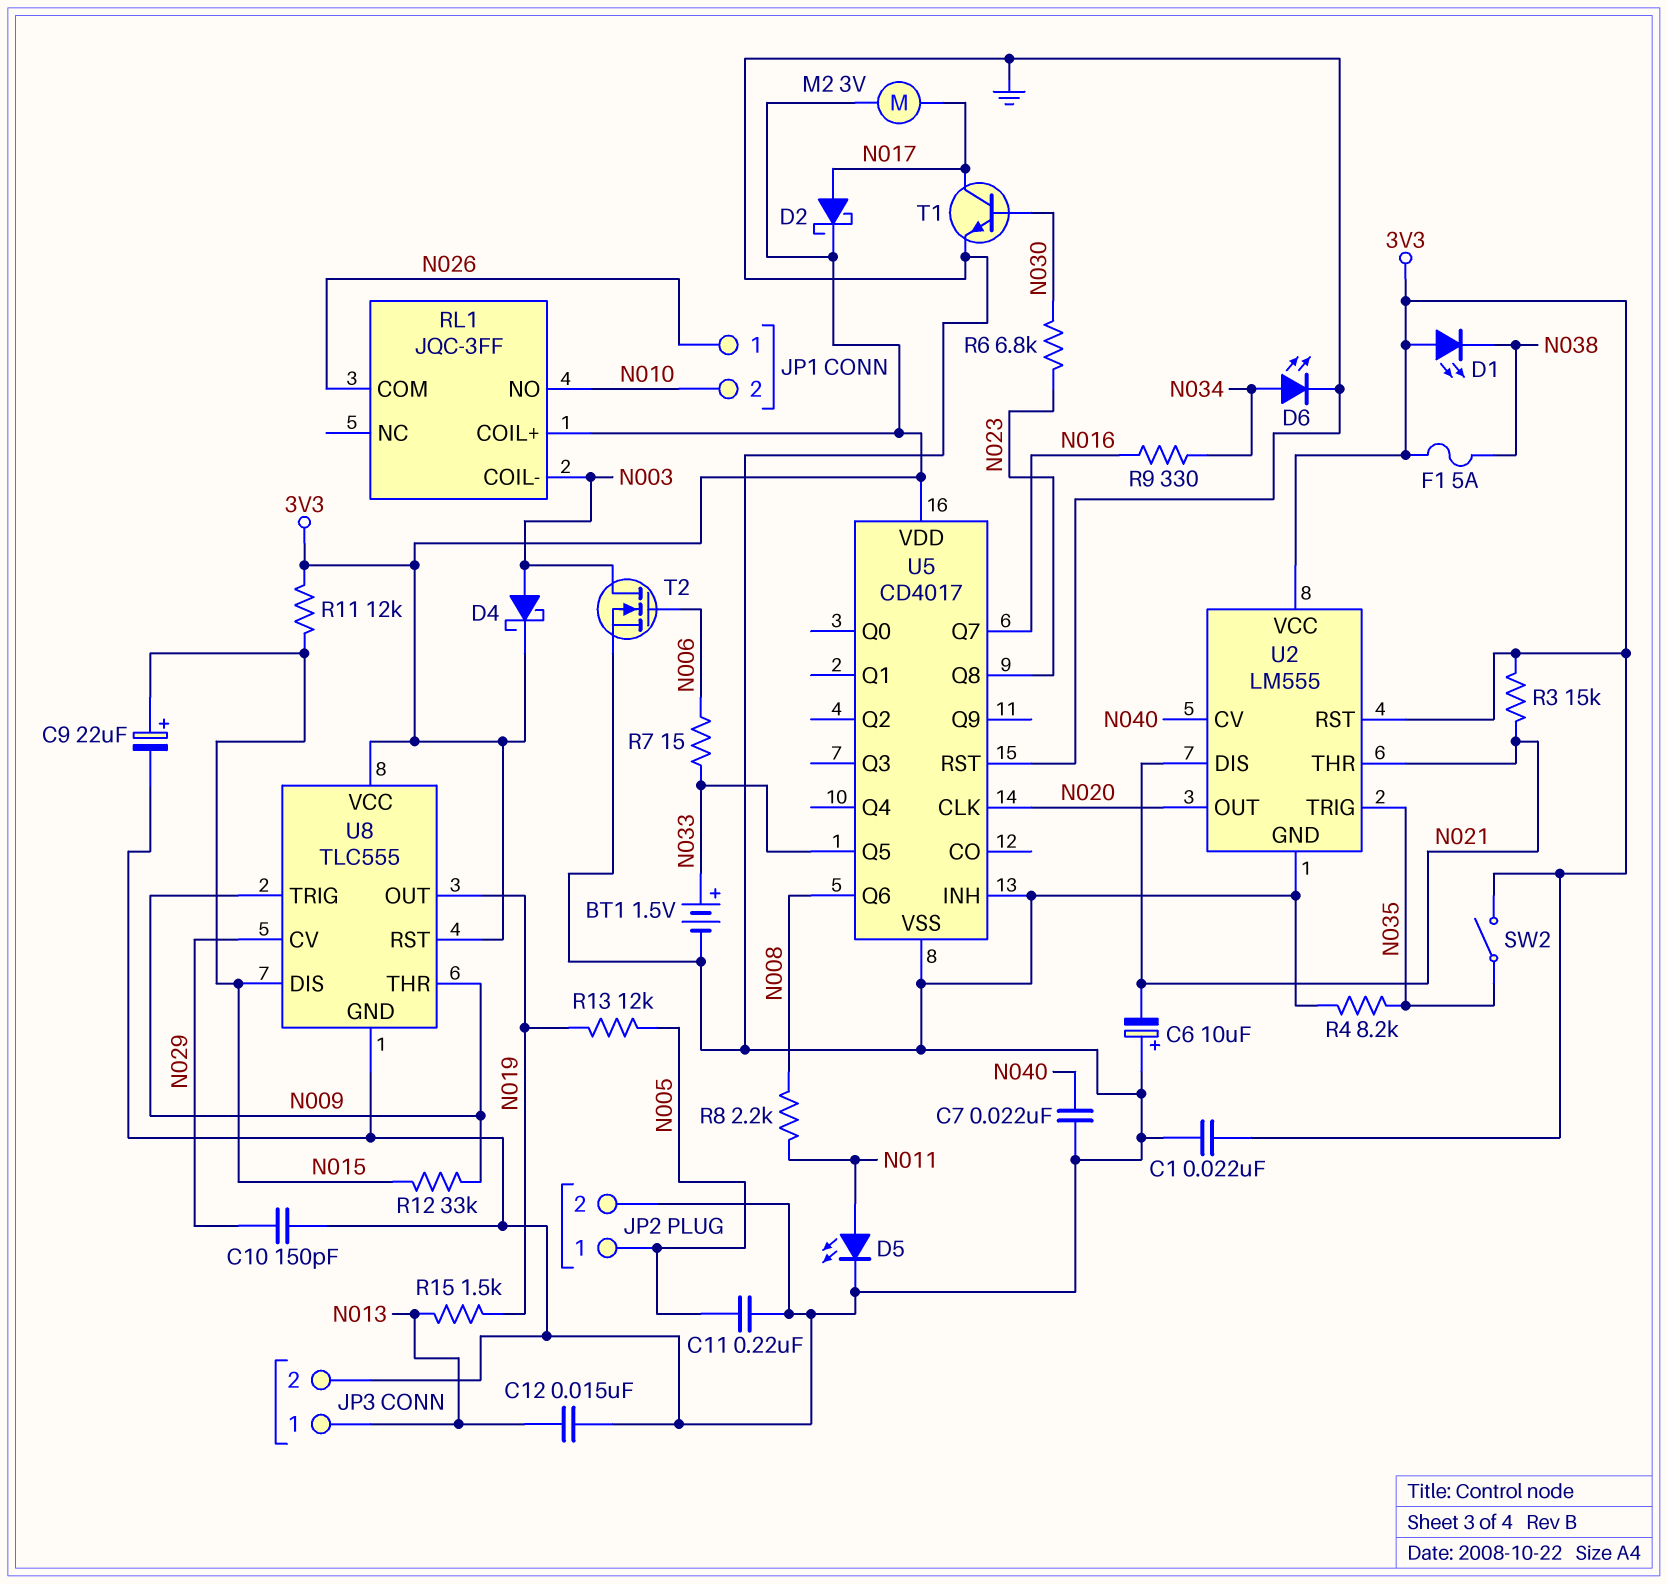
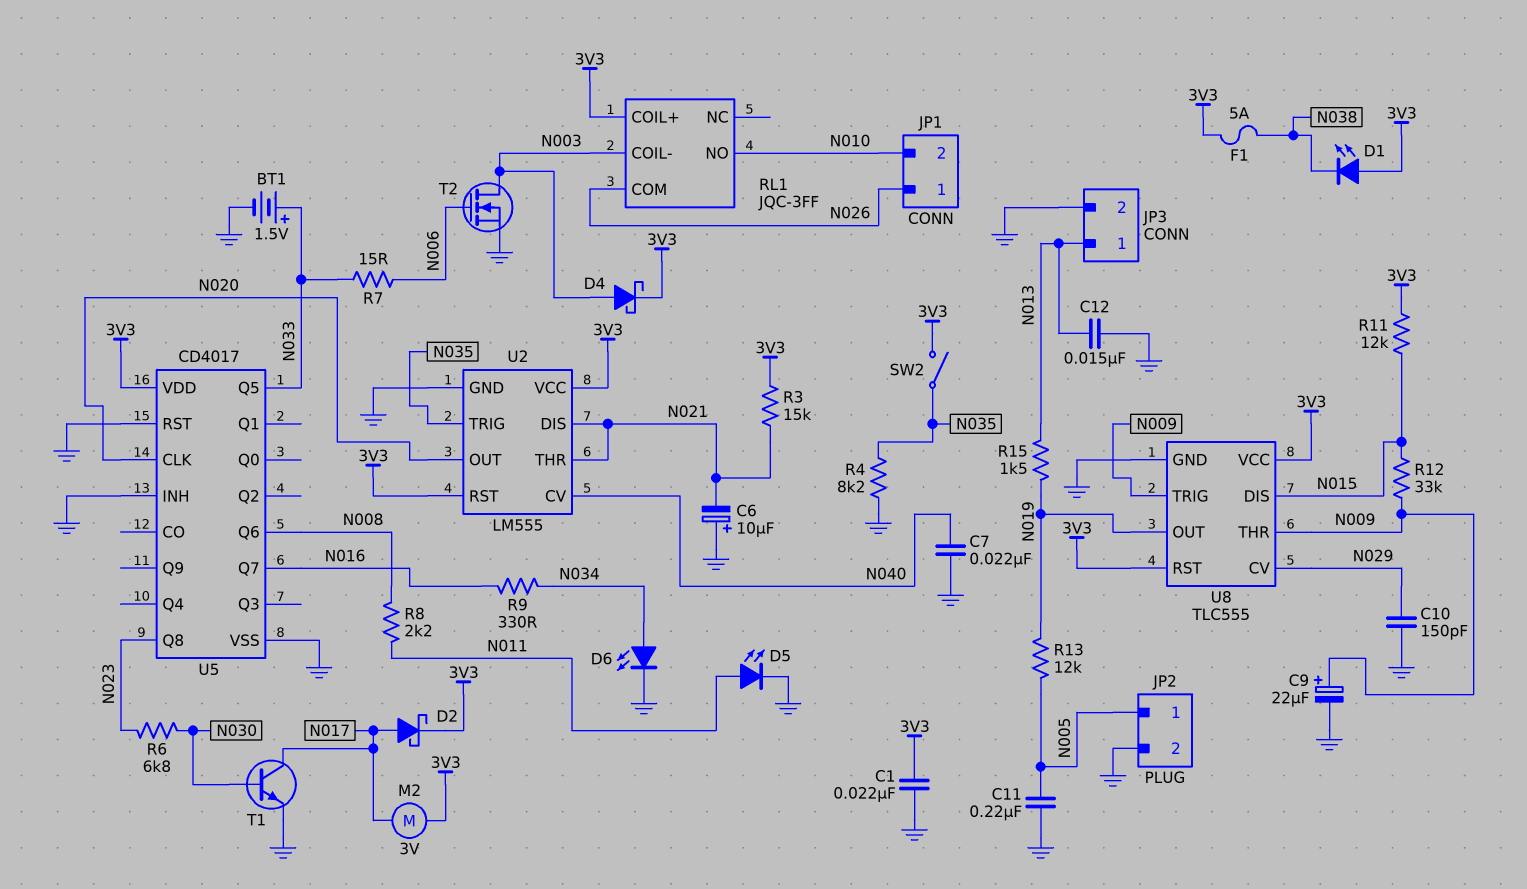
C9: 22uF (plus N015, minus GND) -> 22uF (plus N009, minus GND)

